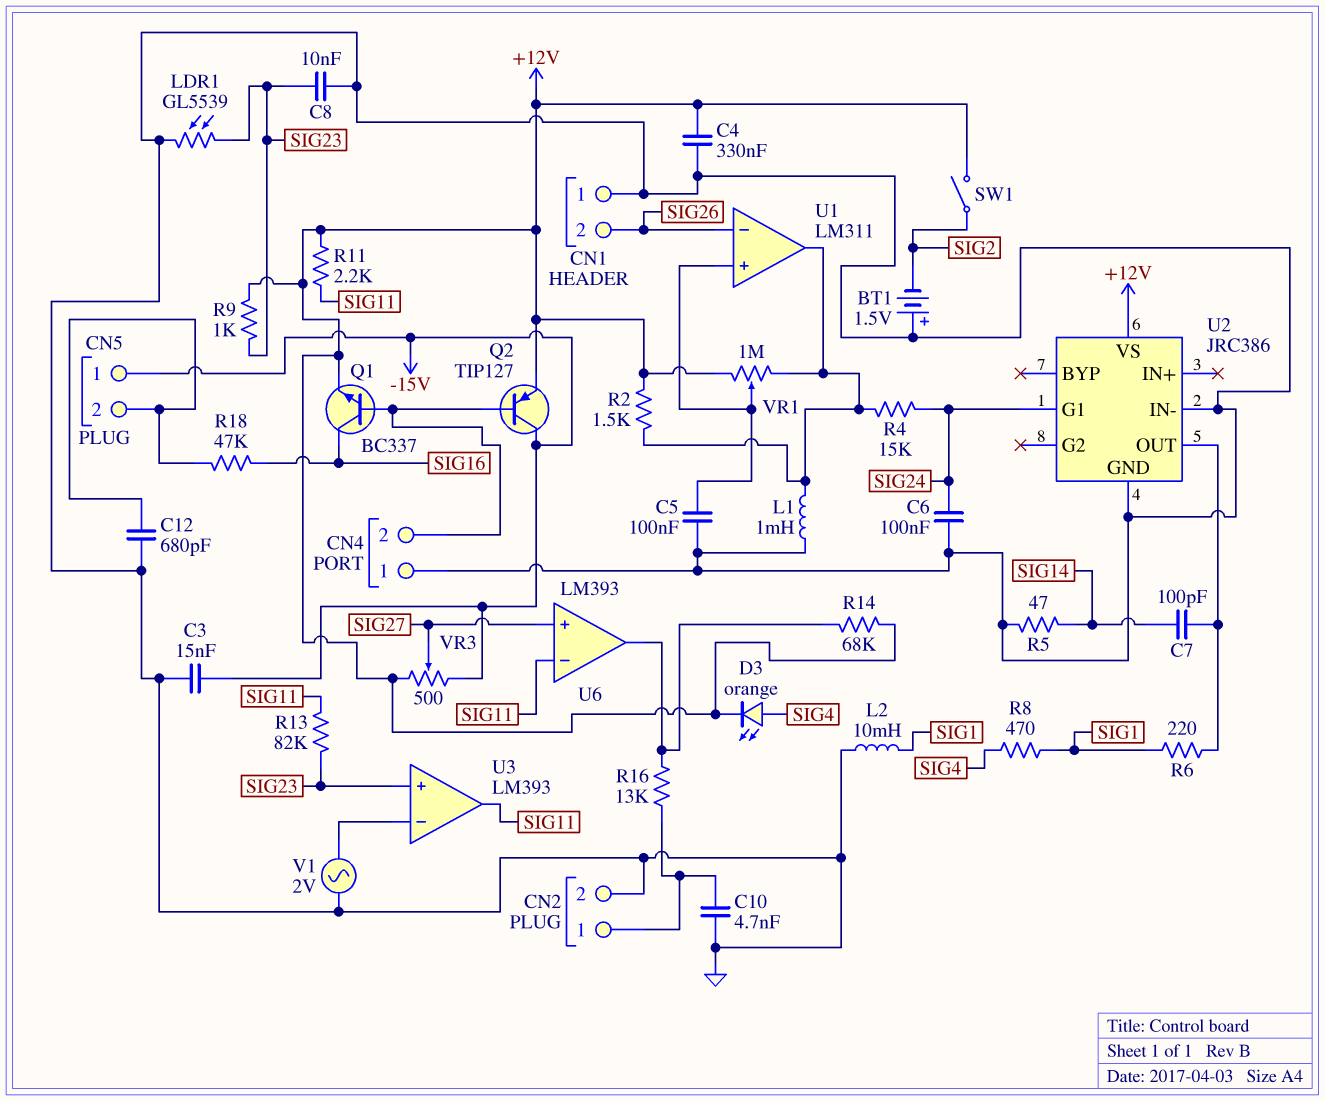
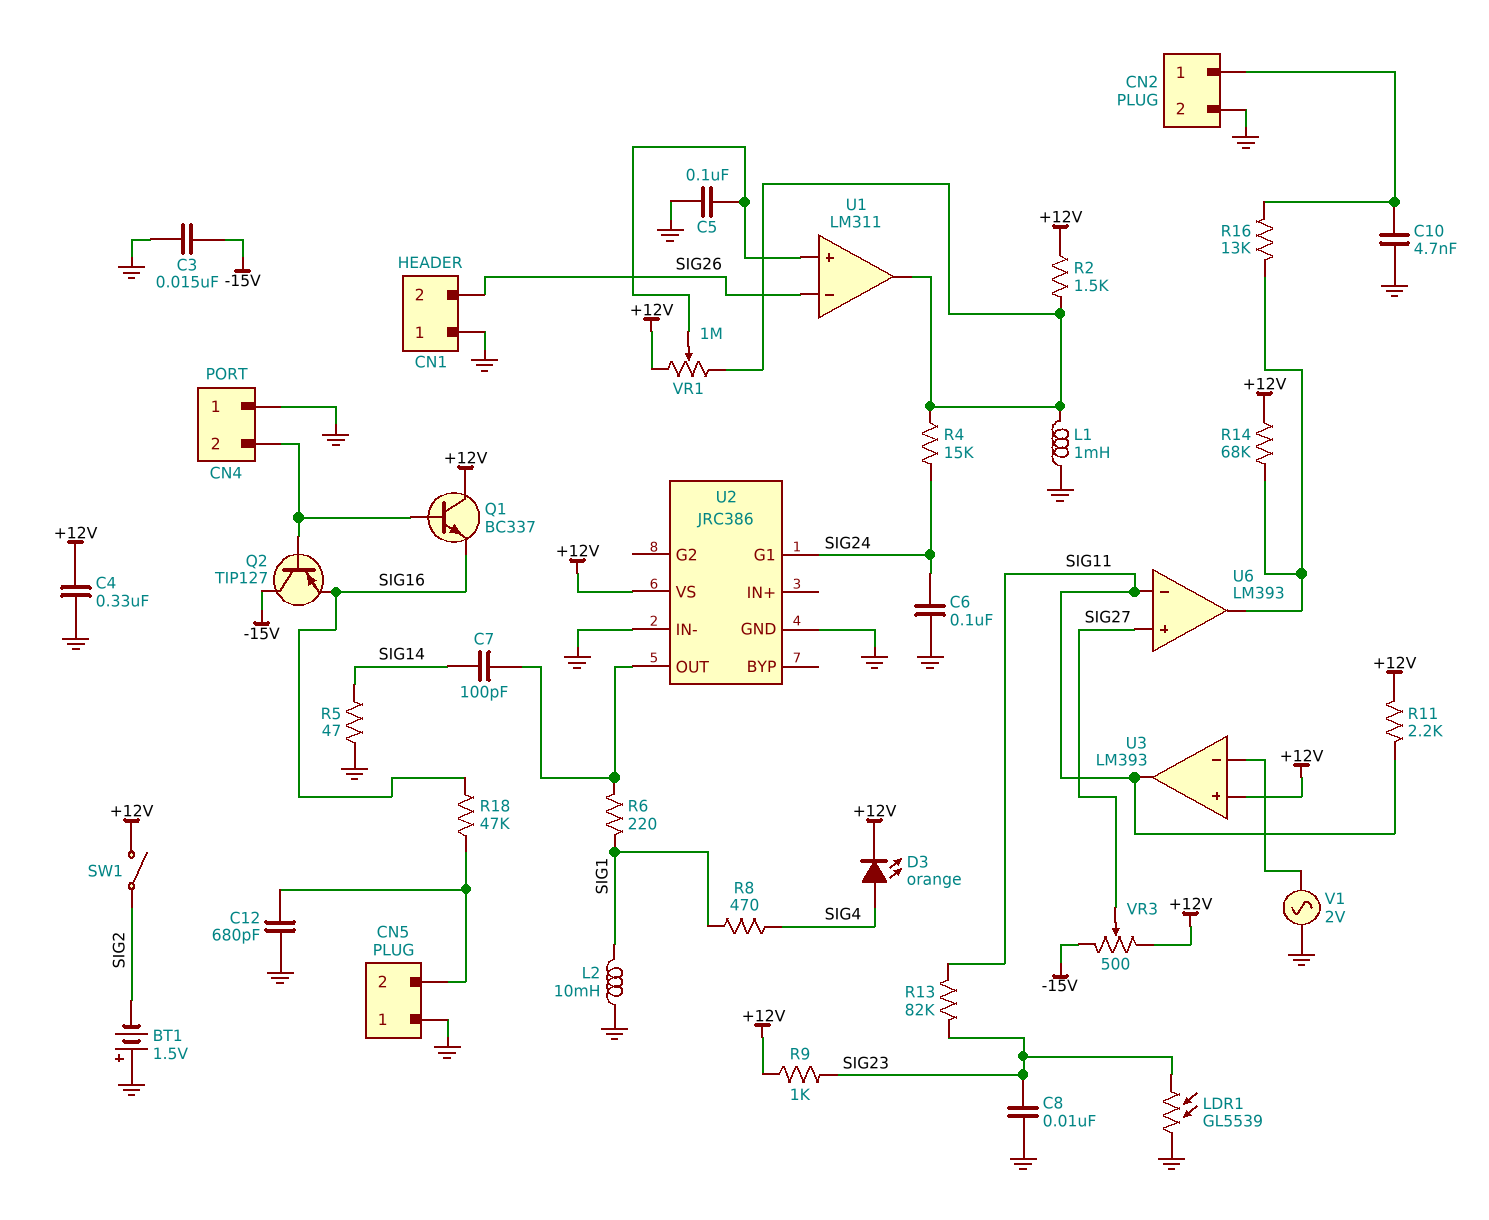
CN5 pin 1: -15V -> GND
Q1: NPN BC337 (B CN4/2, C SIG16, E +12V) -> NPN BC337 (B CN4/2, C +12V, E SIG16)
Q2: PNP TIP127 (B CN4/2, C -15V, E +12V) -> PNP TIP127 (B CN4/2, C -15V, E SIG16)
U3 pin in+: SIG23 -> +12V

